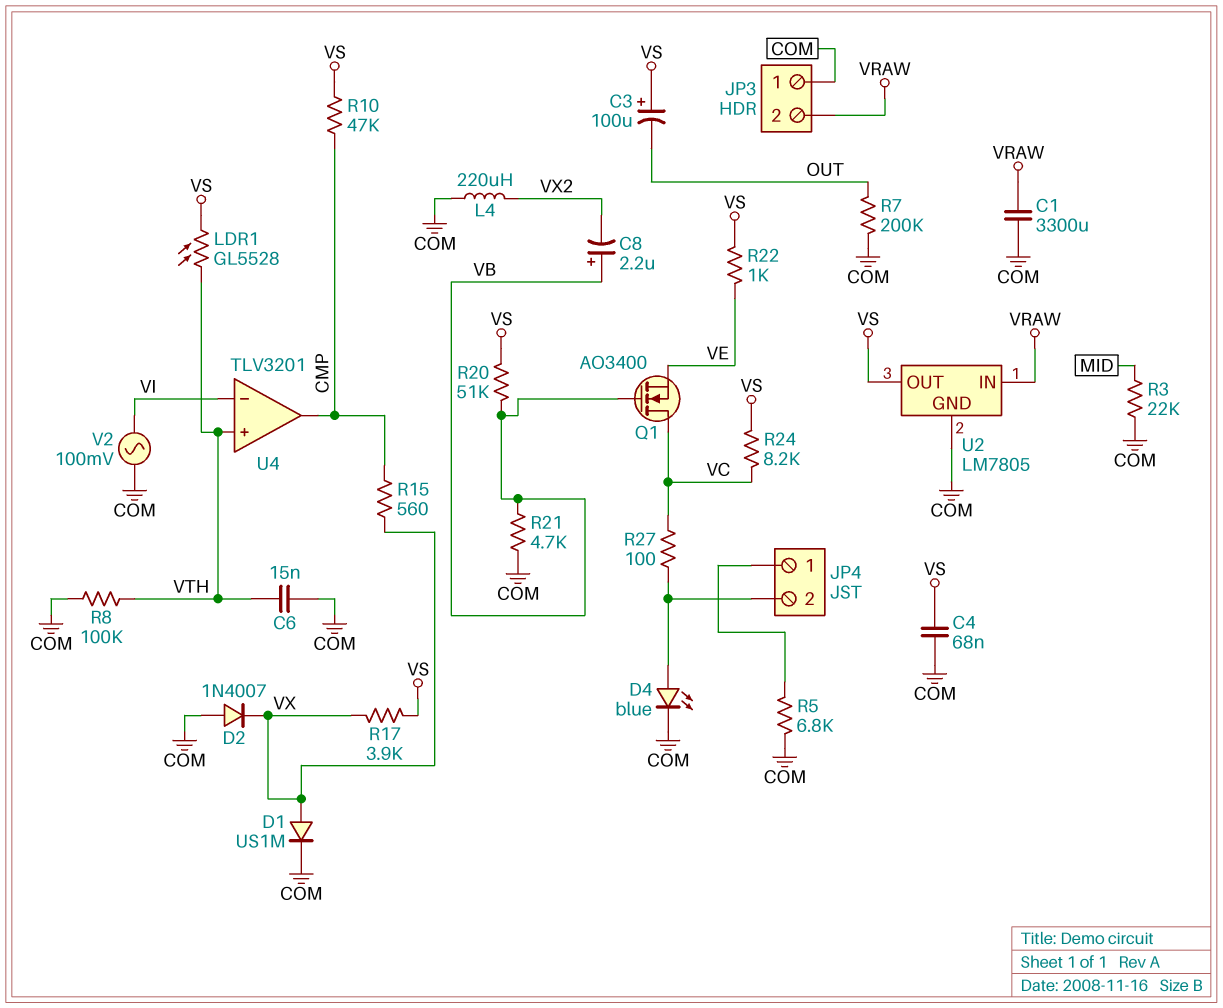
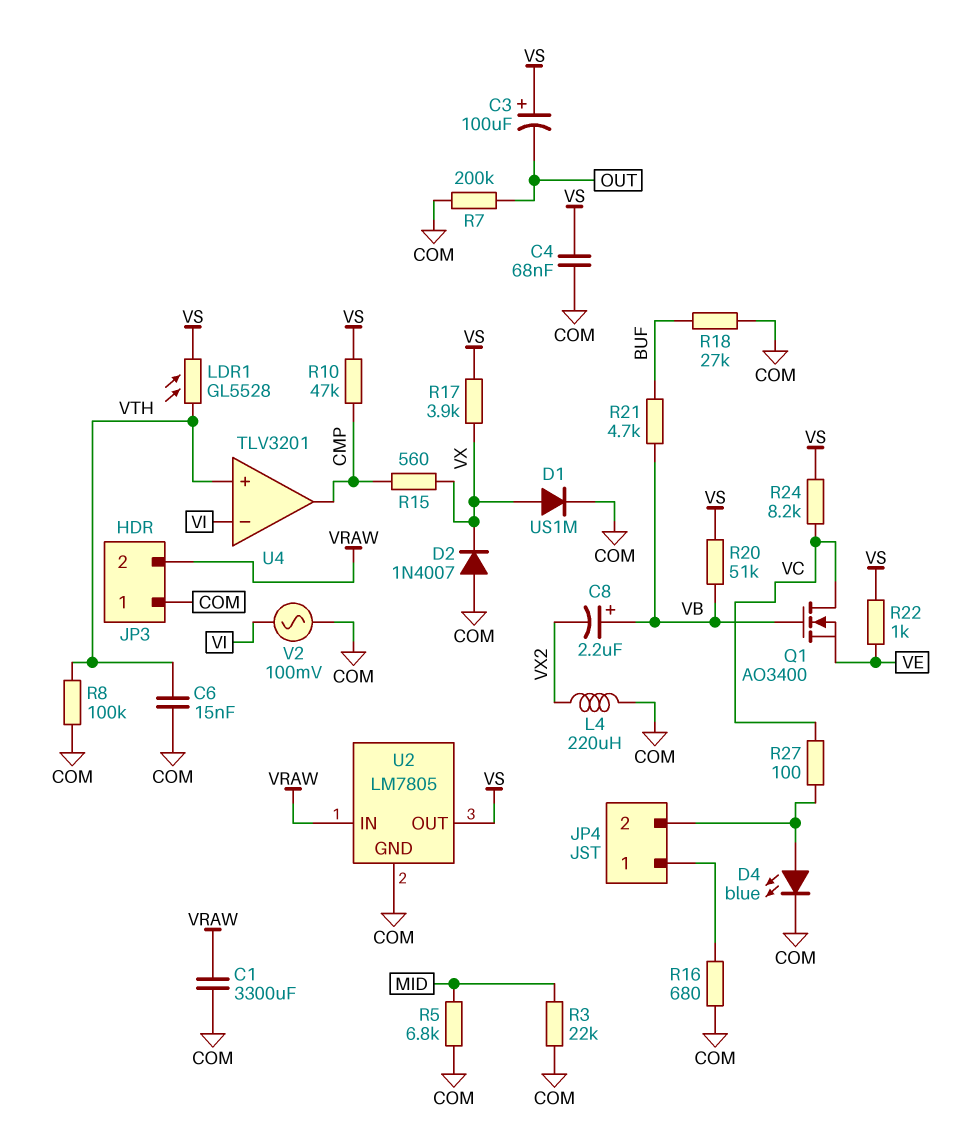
R5: 6.8k (COM, JP4/1) -> 6.8k (COM, MID)
R16: none -> 680 (COM, JP4/1)
R18: none -> 27k (BUF, COM)
R21: 4.7k (COM, VB) -> 4.7k (BUF, VB)

